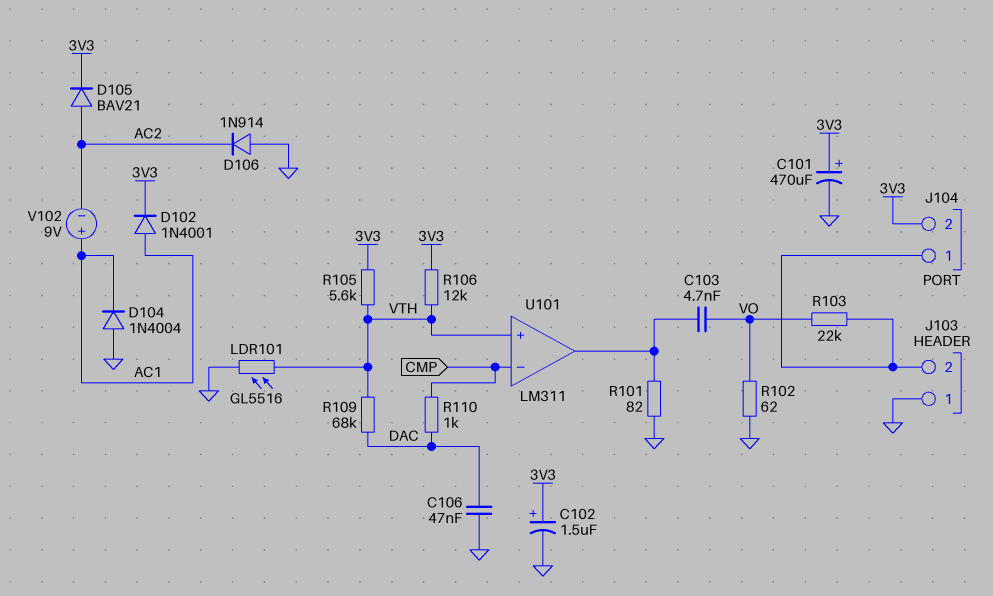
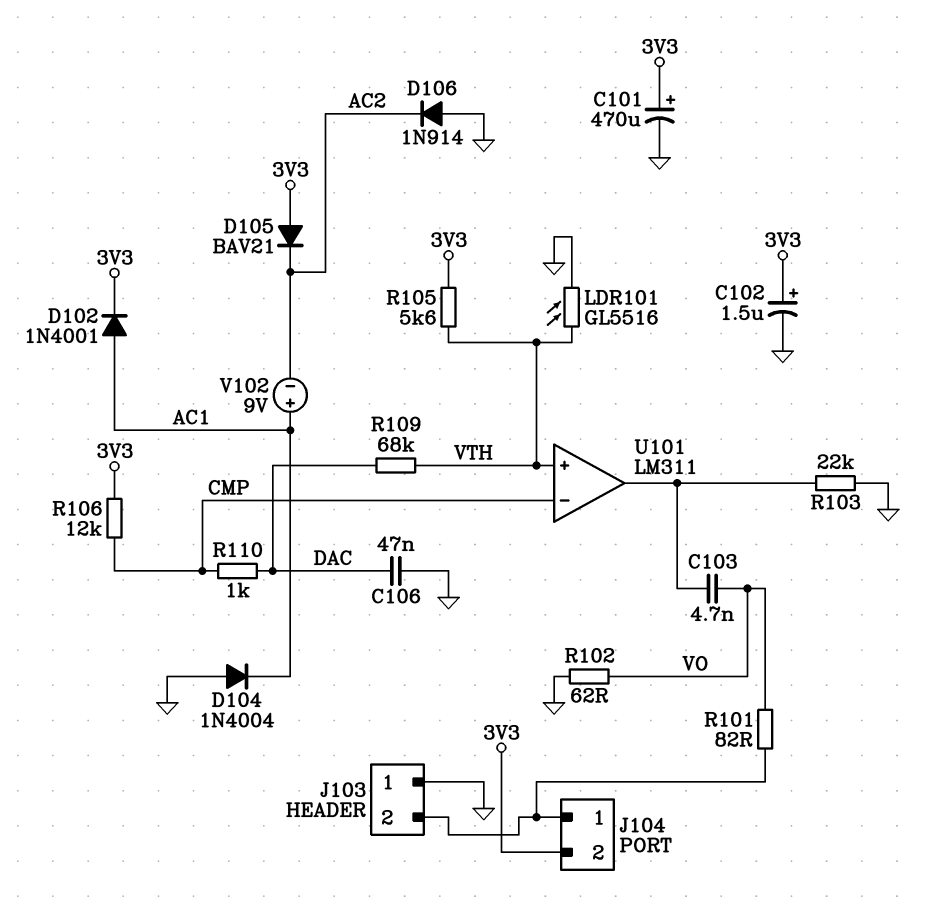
D105: diode BAV21 (A AC2, K 3V3) -> diode BAV21 (A 3V3, K AC2)
R101: 82 (GND, U101/out) -> 82 (J103/2, VO)
R103: 22k (J103/2, VO) -> 22k (GND, U101/out)
R106: 12k (3V3, VTH) -> 12k (3V3, CMP)

